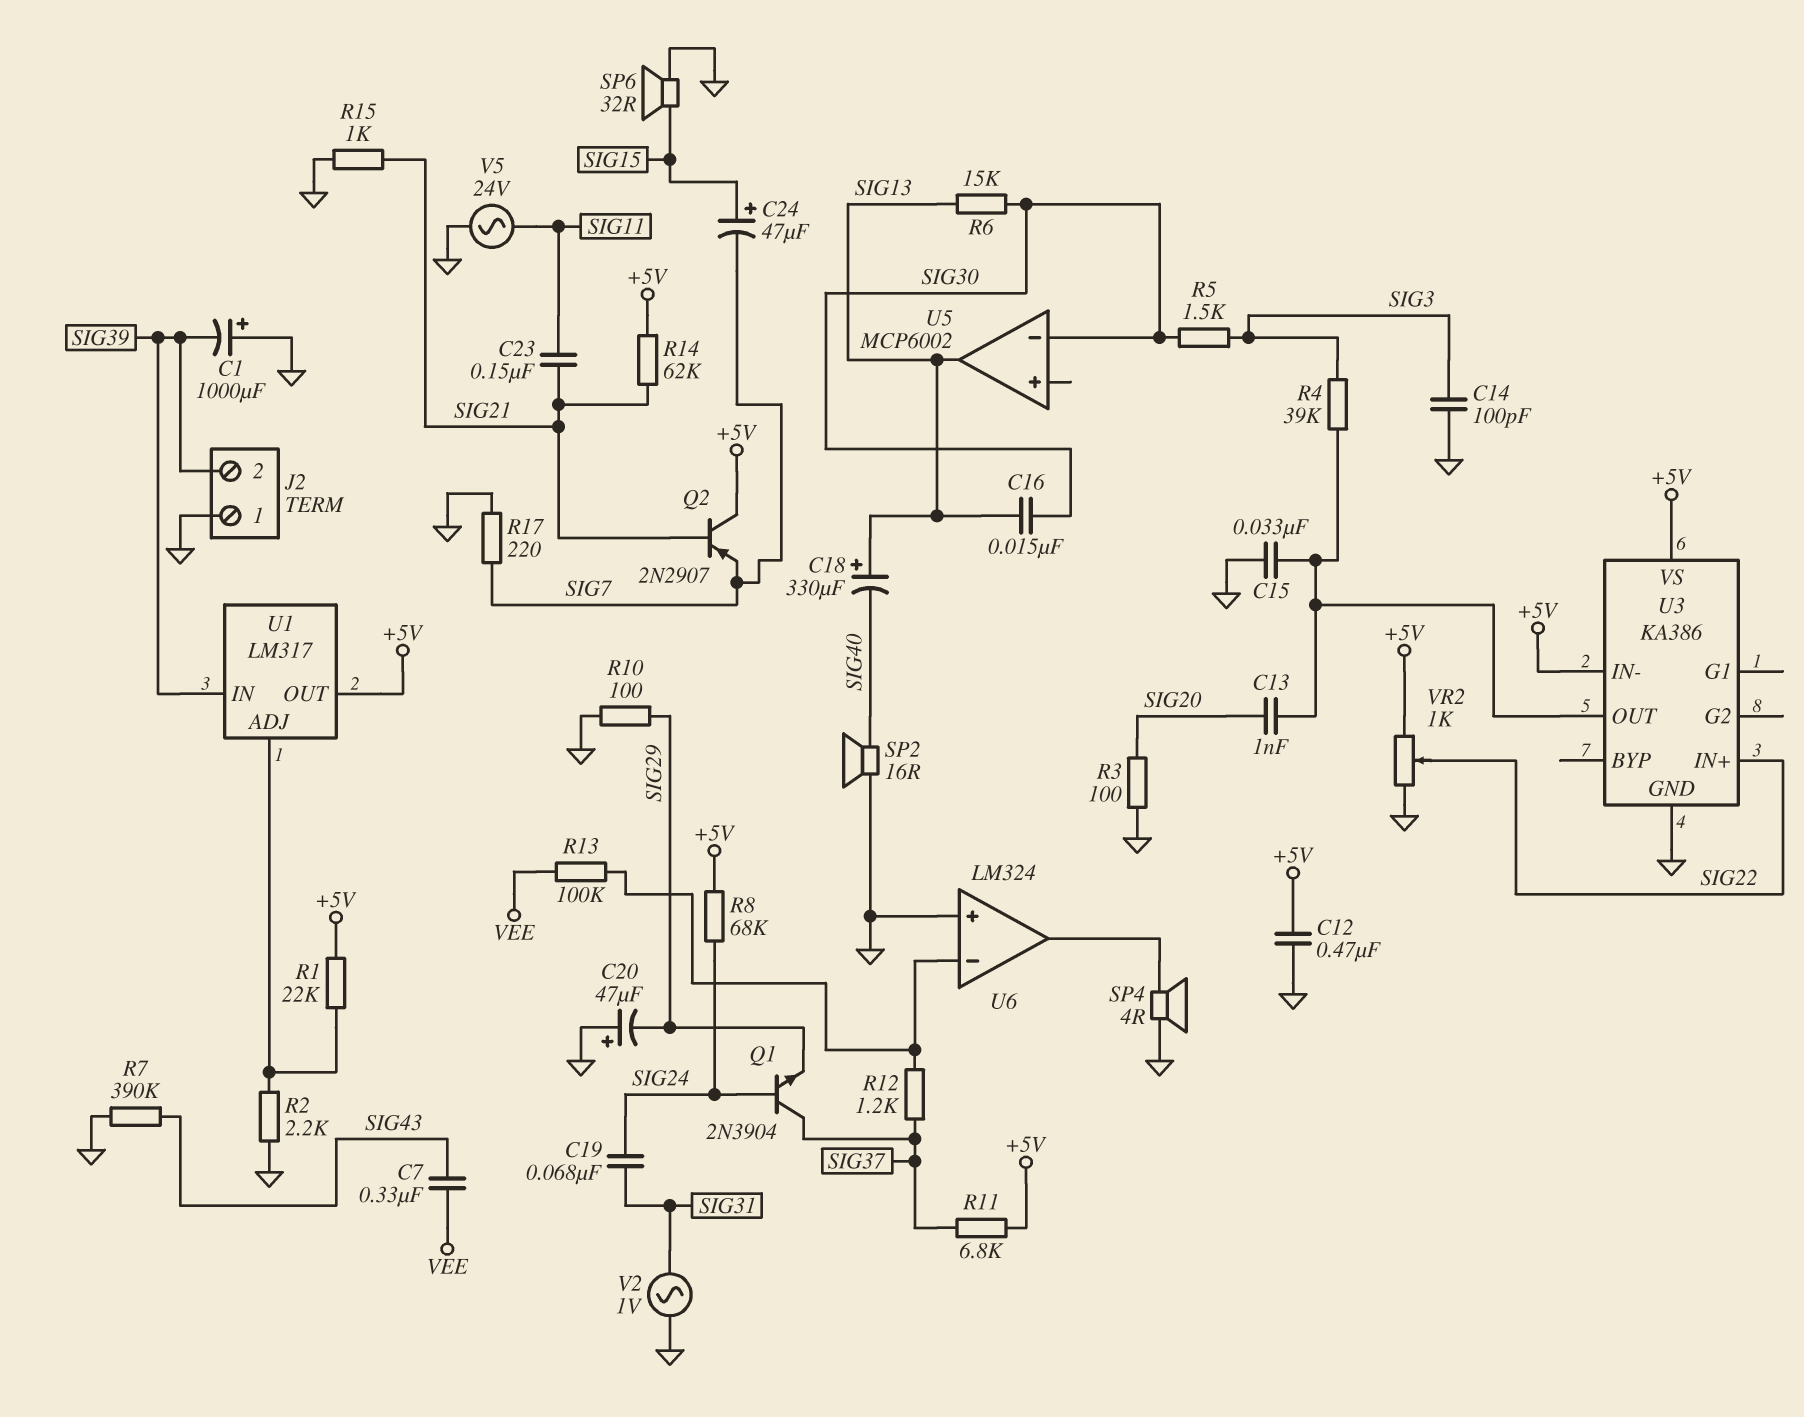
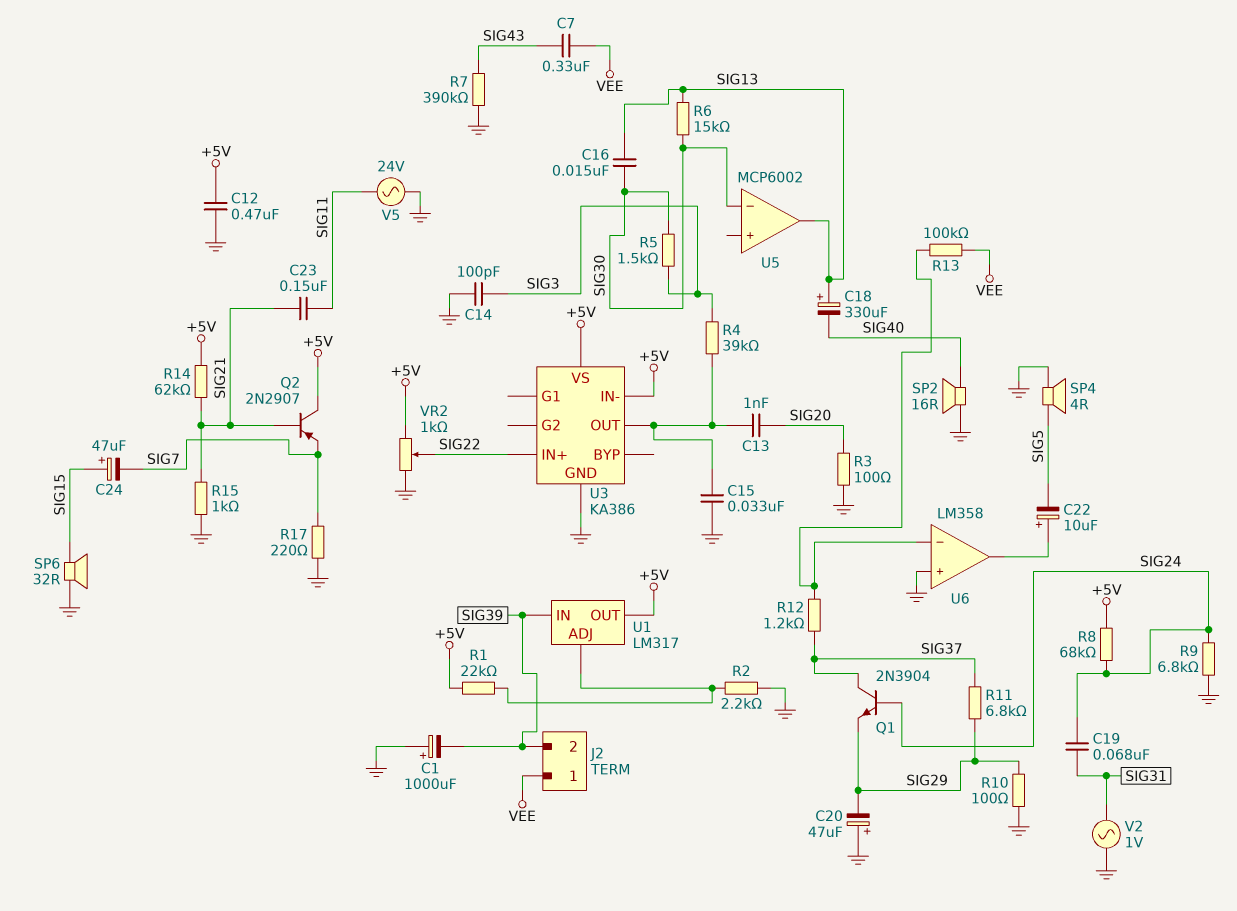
C22: none -> 10uF (plus U6/out, minus SIG5)
J2 pin 1: GND -> VEE
R9: none -> 6.8k (GND, SIG24)
R11: 6.8k (+5V, SIG37) -> 6.8k (SIG29, SIG37)
SP4: speaker 4R (GND, U6/out) -> speaker 4R (GND, SIG5)
U6: LM324 -> LM358

